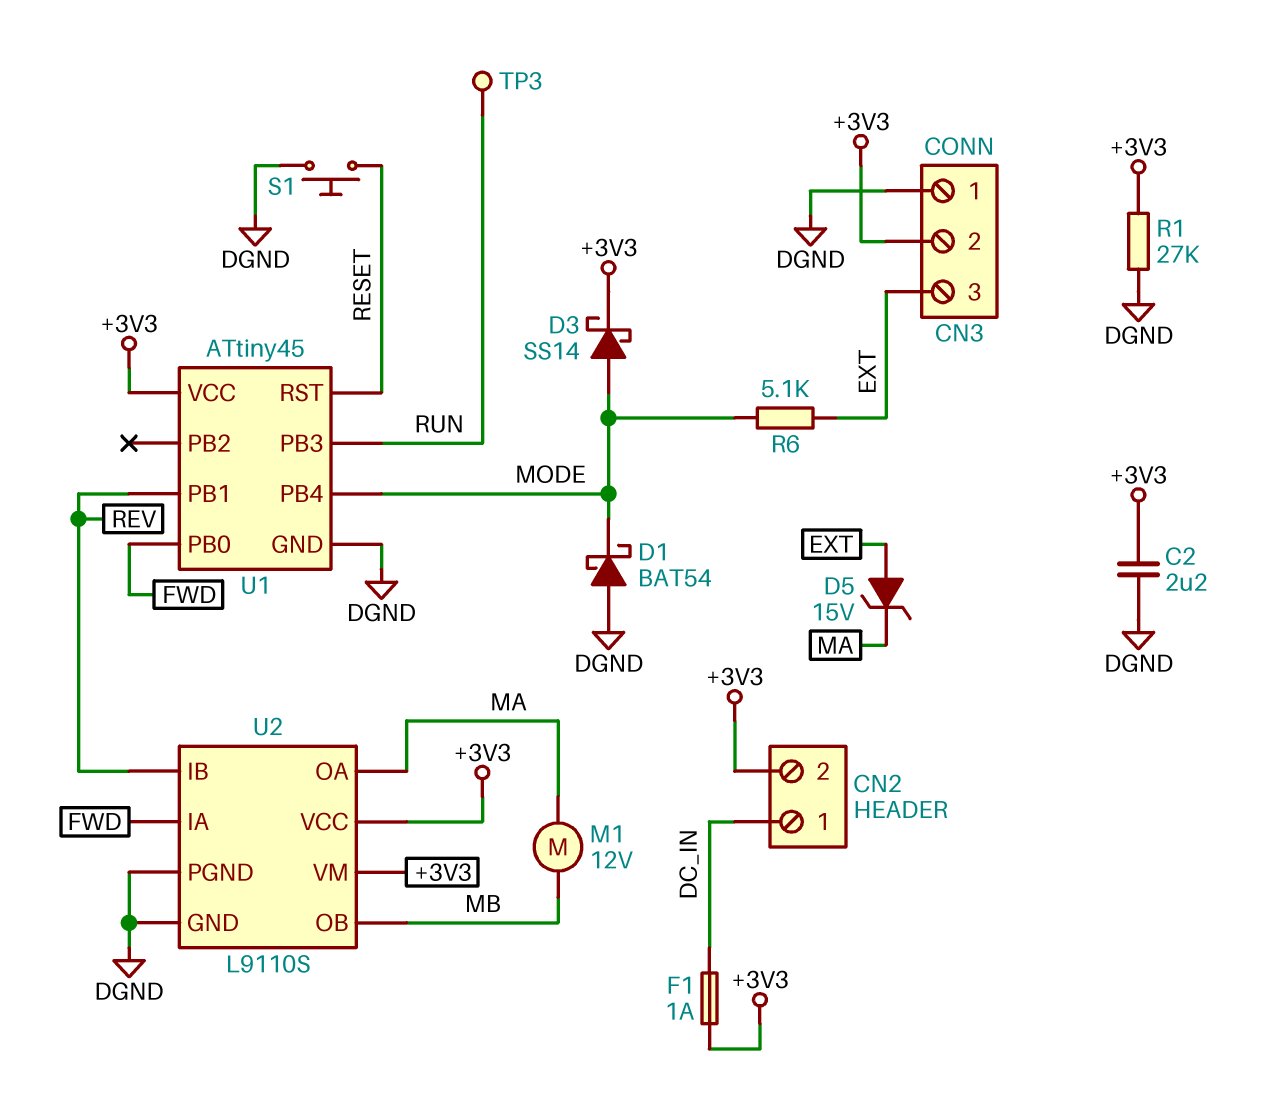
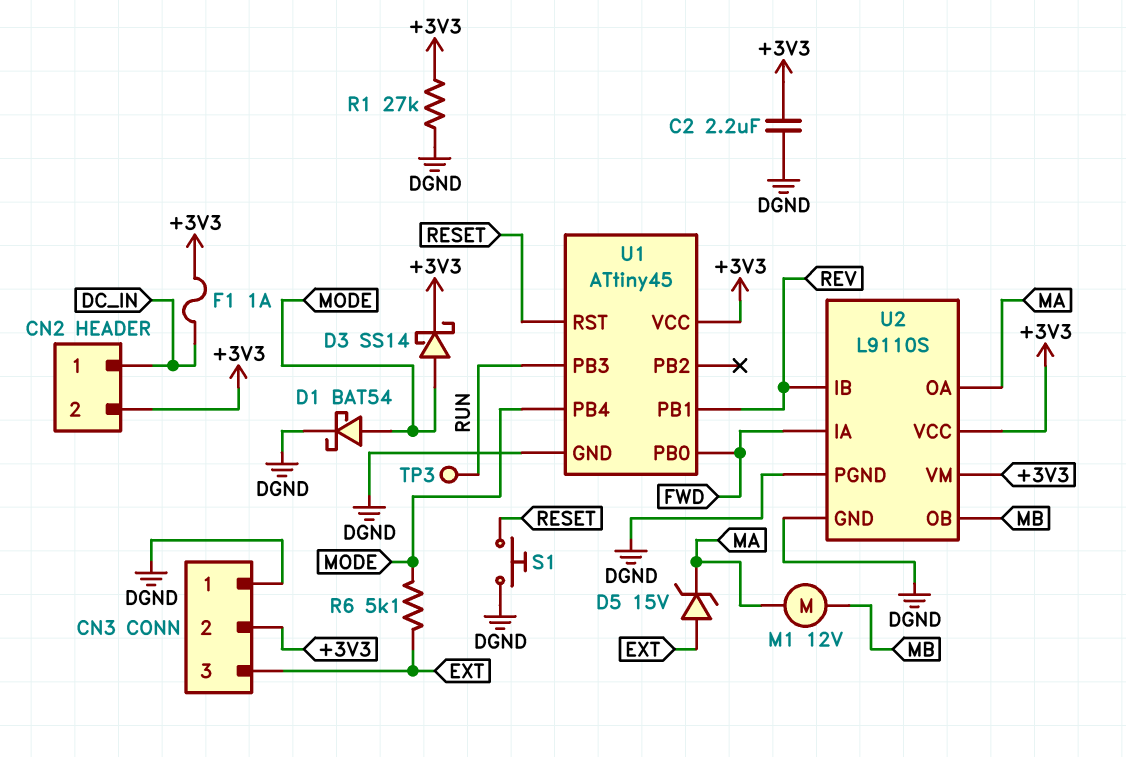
D1: schottky BAT54 (A DGND, K MODE) -> schottky BAT54 (A MODE, K DGND)

